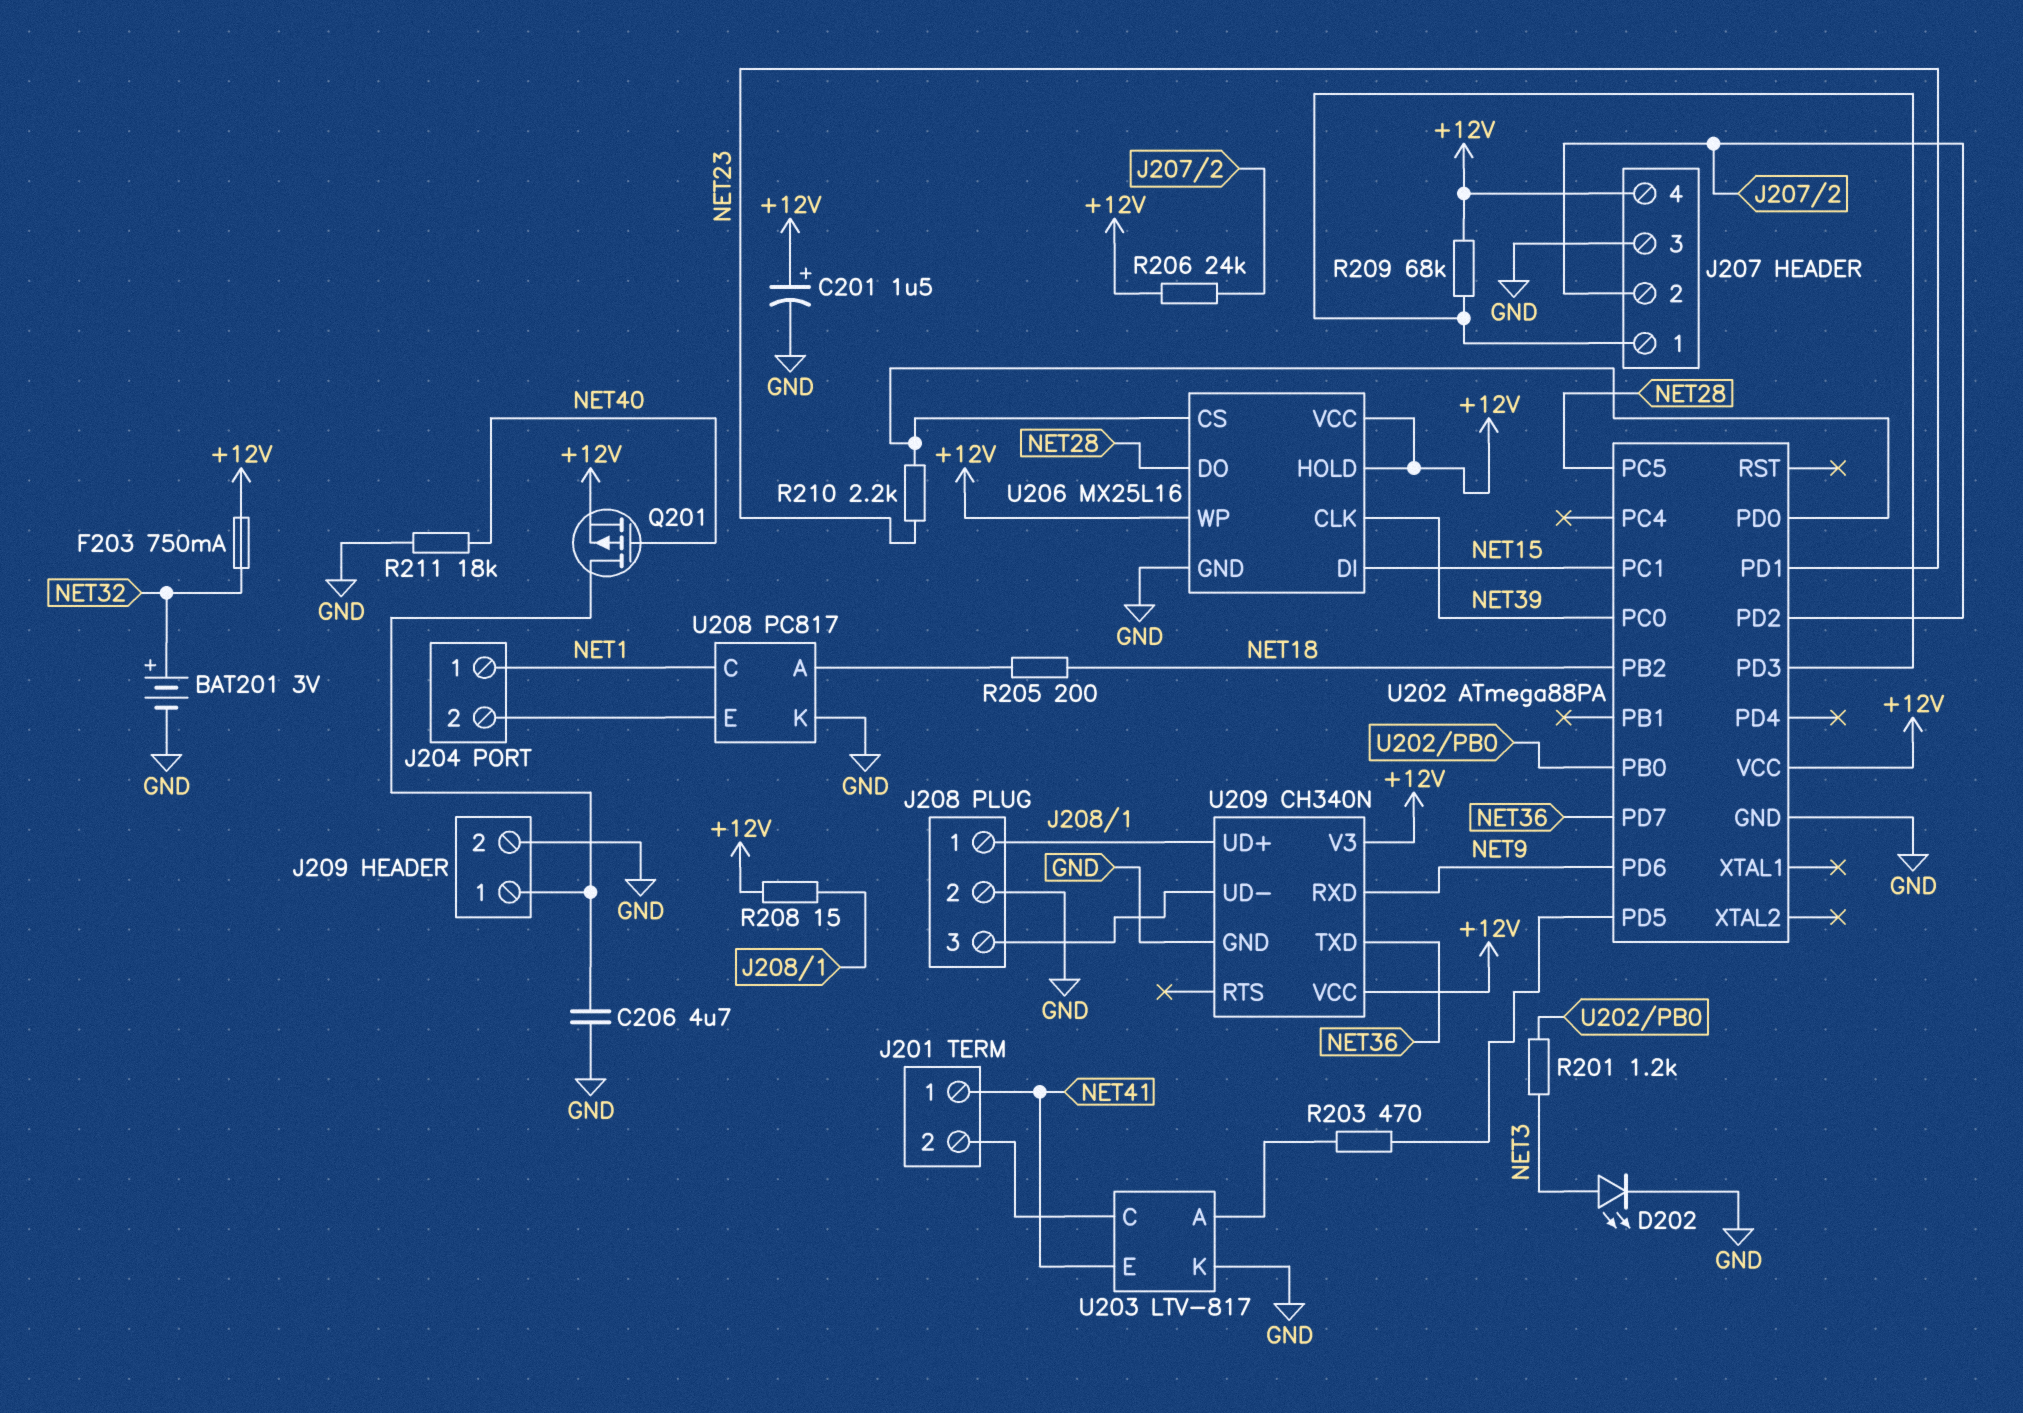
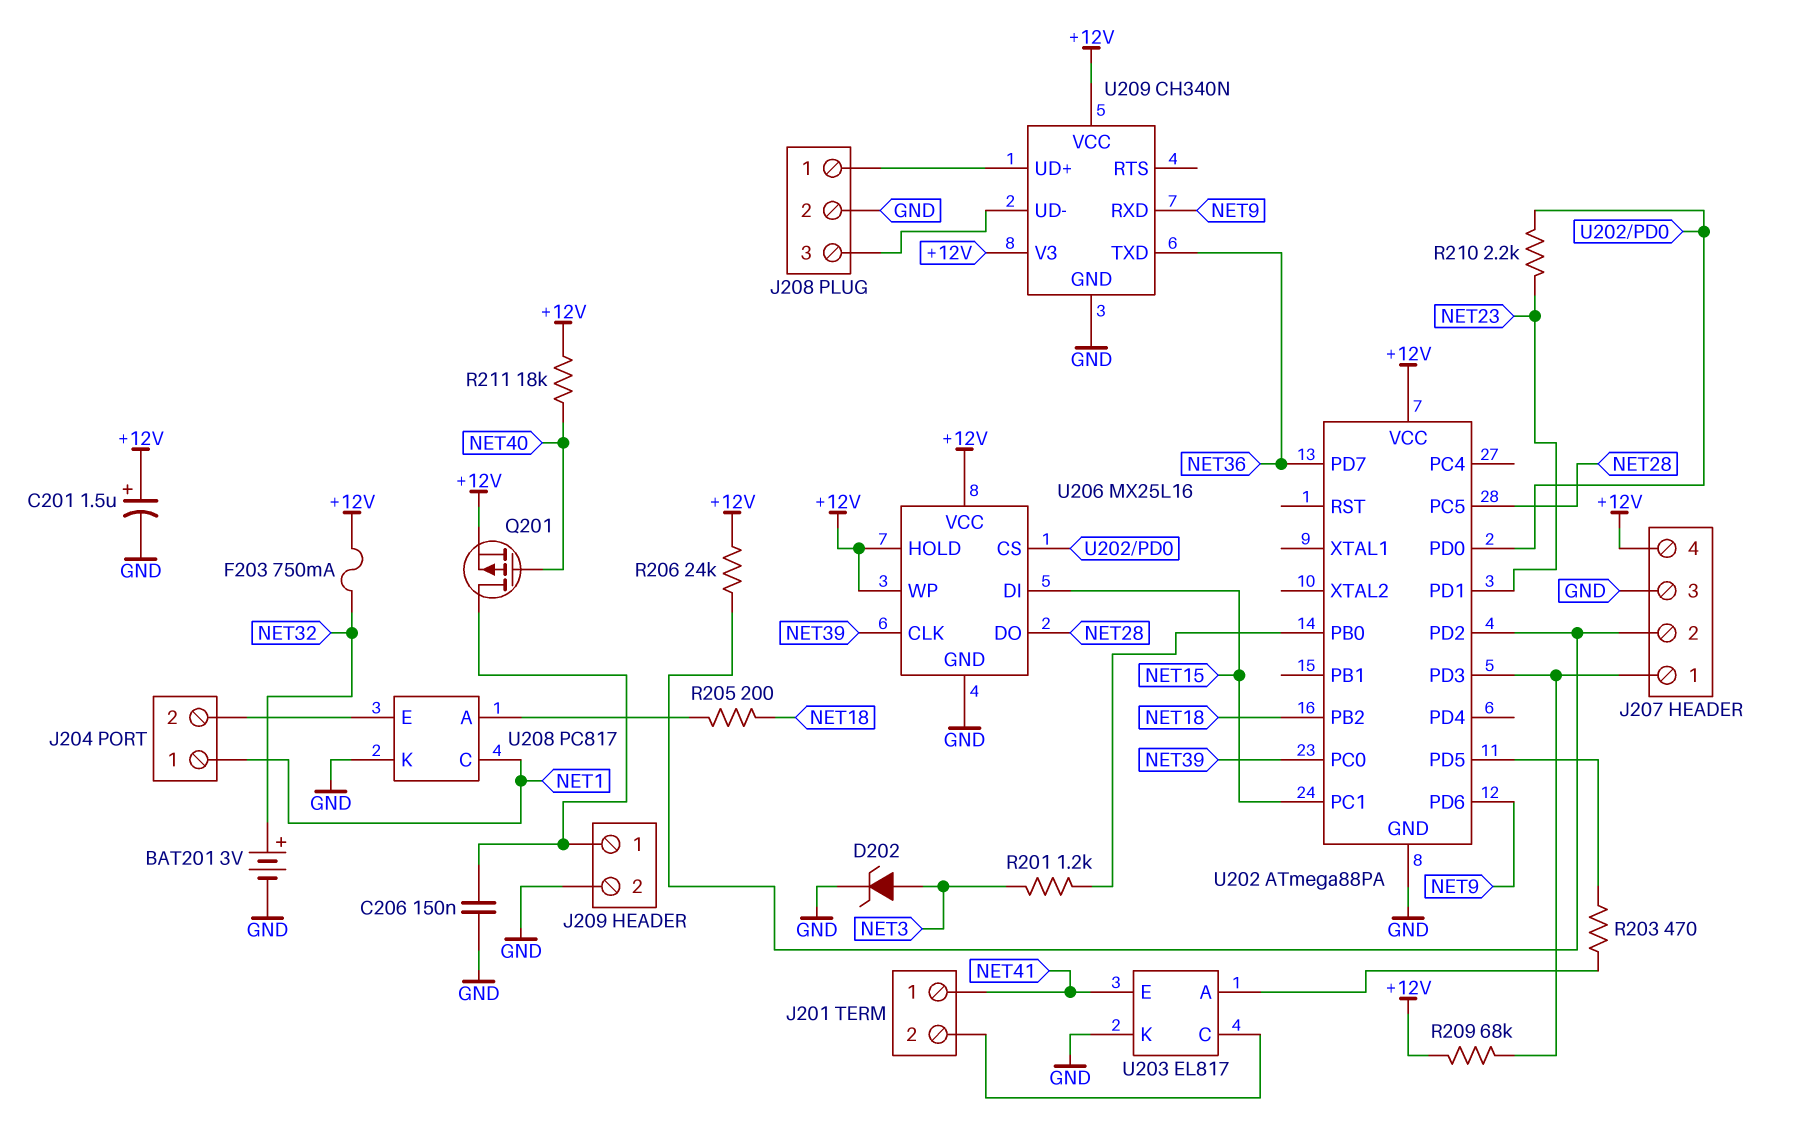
C206: 4.7uF (GND, J209/1) -> 150nF (GND, J209/1)
D202: LED (A NET3, K GND) -> zener (A NET3, K GND)
R208: 15 (+12V, J208/1) -> none
R211: 18k (GND, NET40) -> 18k (+12V, NET40)
U203: LTV-817 -> EL817

